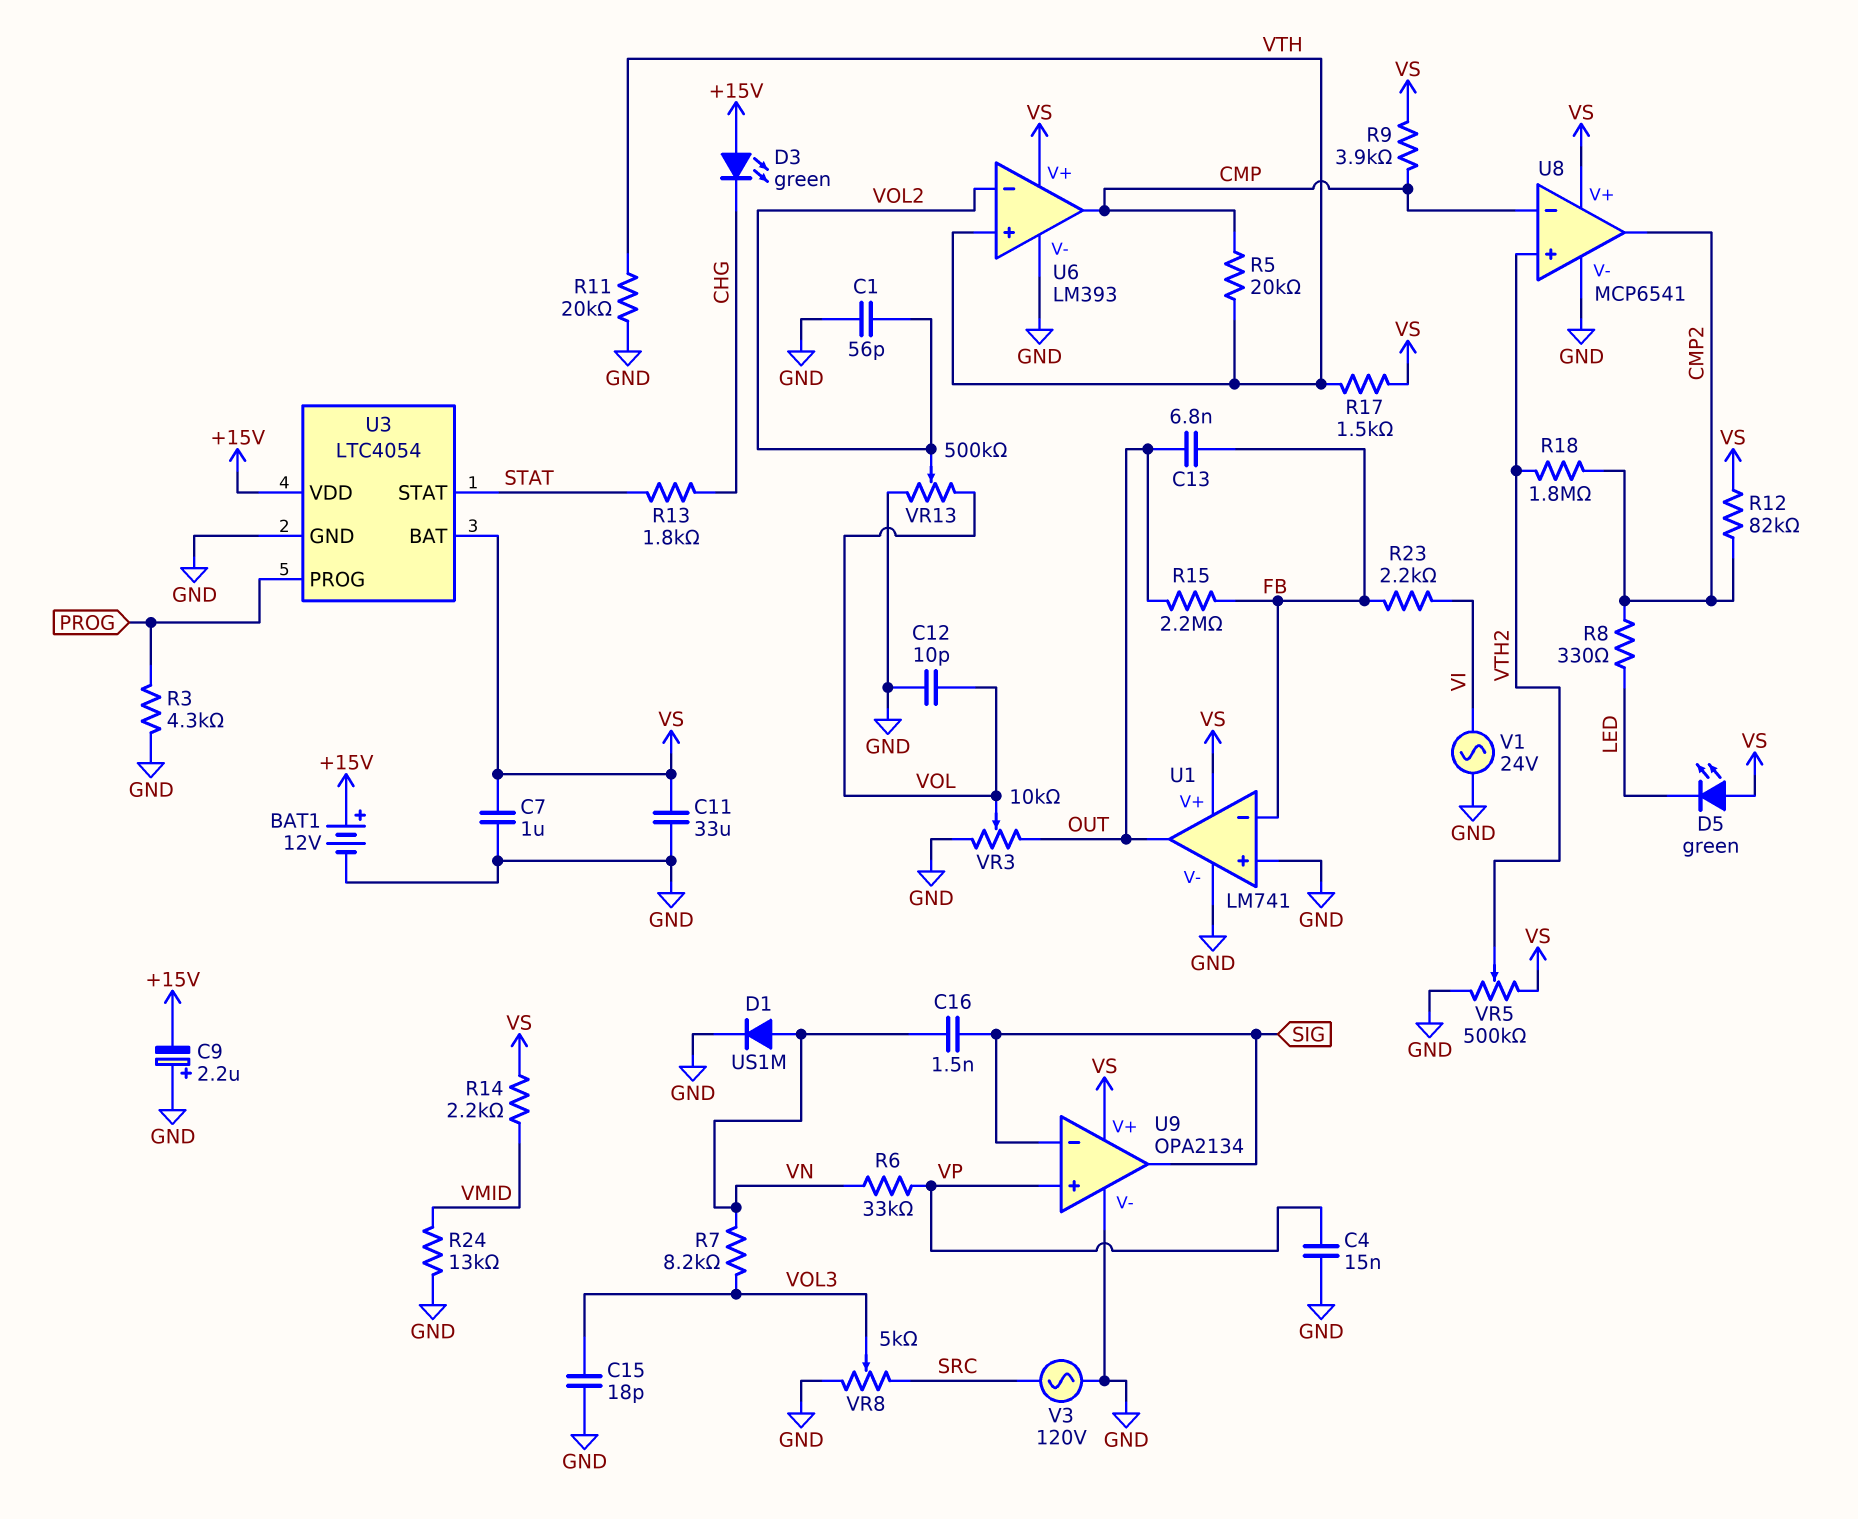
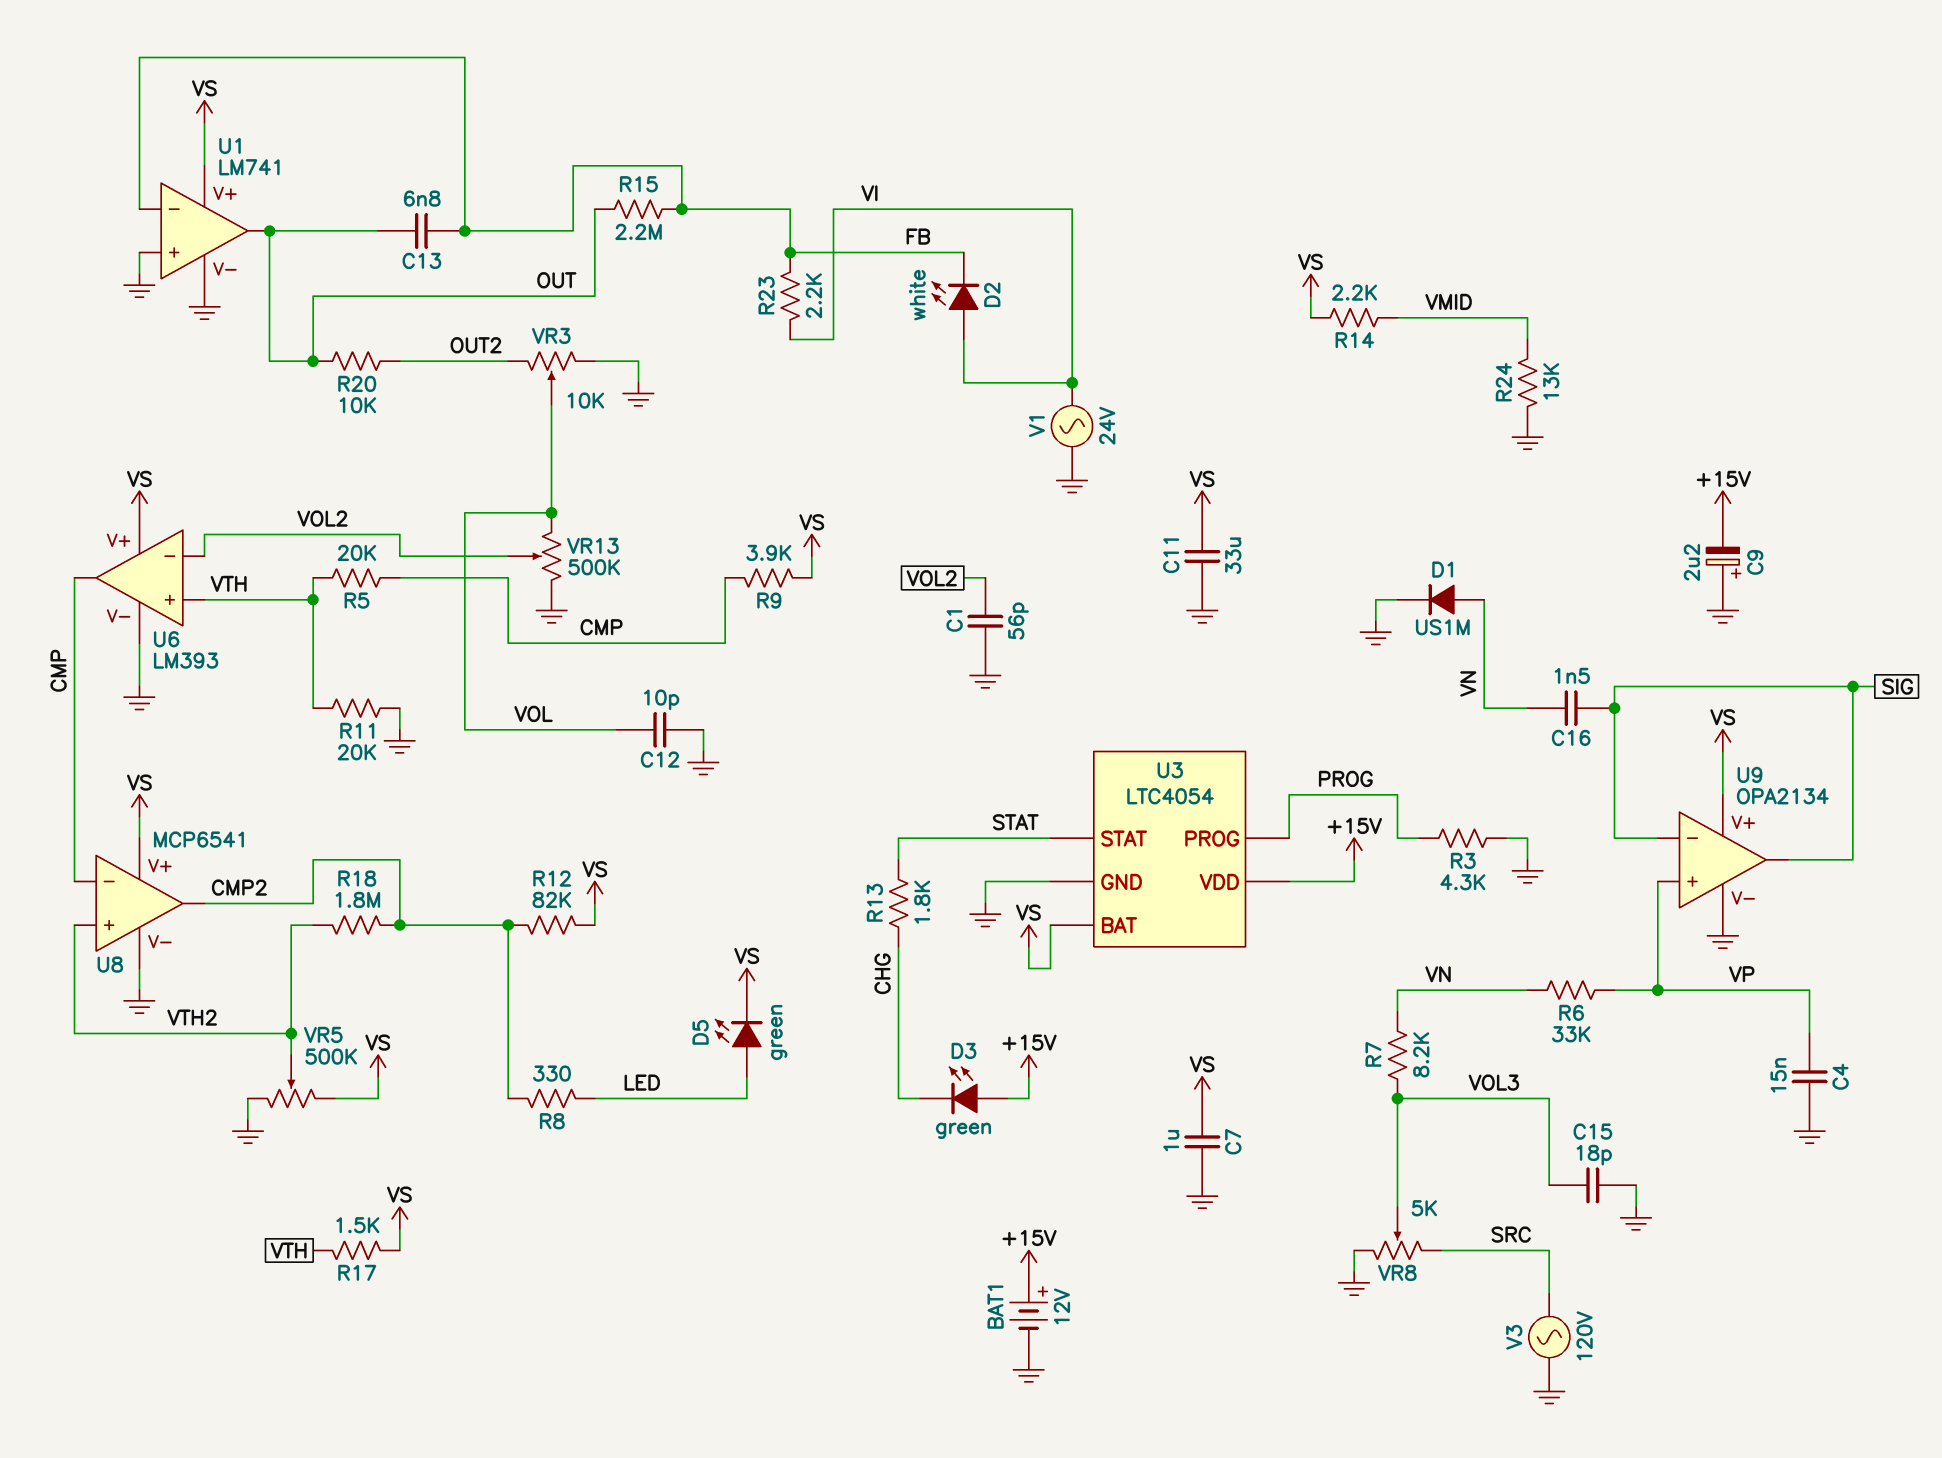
D2: none -> LED white (A VI, K FB)
D5: LED green (A VS, K LED) -> LED green (A LED, K VS)
R20: none -> 10k (OUT, OUT2)
VR3: 10k (GND, OUT, wiper VOL) -> 10k (GND, OUT2, wiper VOL)

